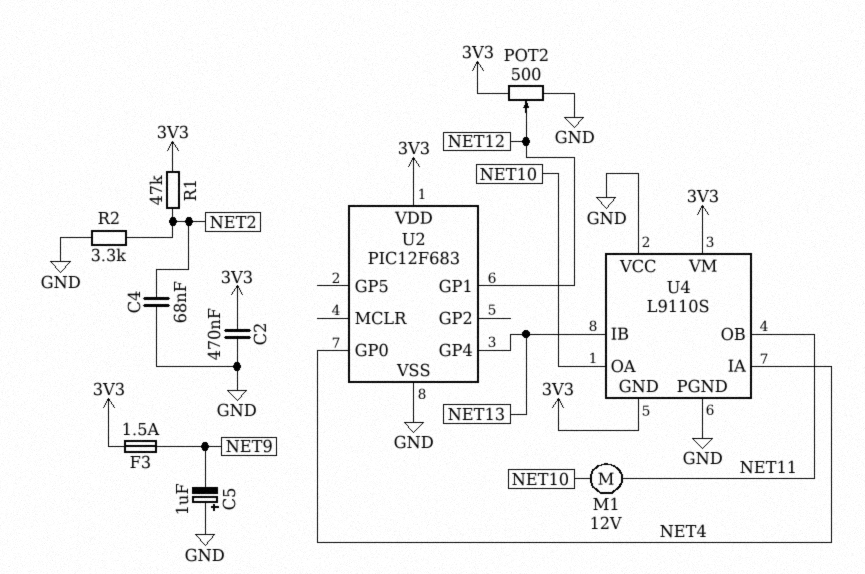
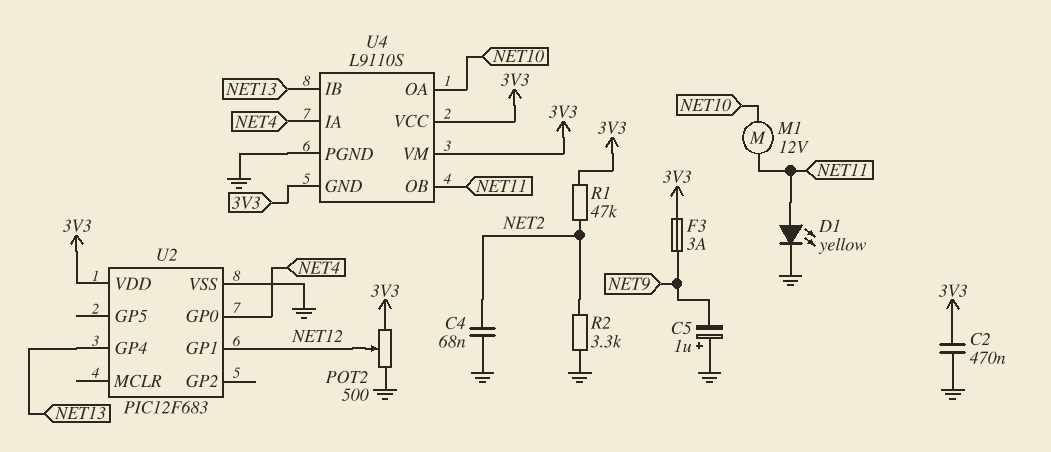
D1: none -> LED yellow (A NET11, K GND)
F3: 1.5A (3V3, NET9) -> 3A (3V3, NET9)
U4 pin VCC: GND -> 3V3

